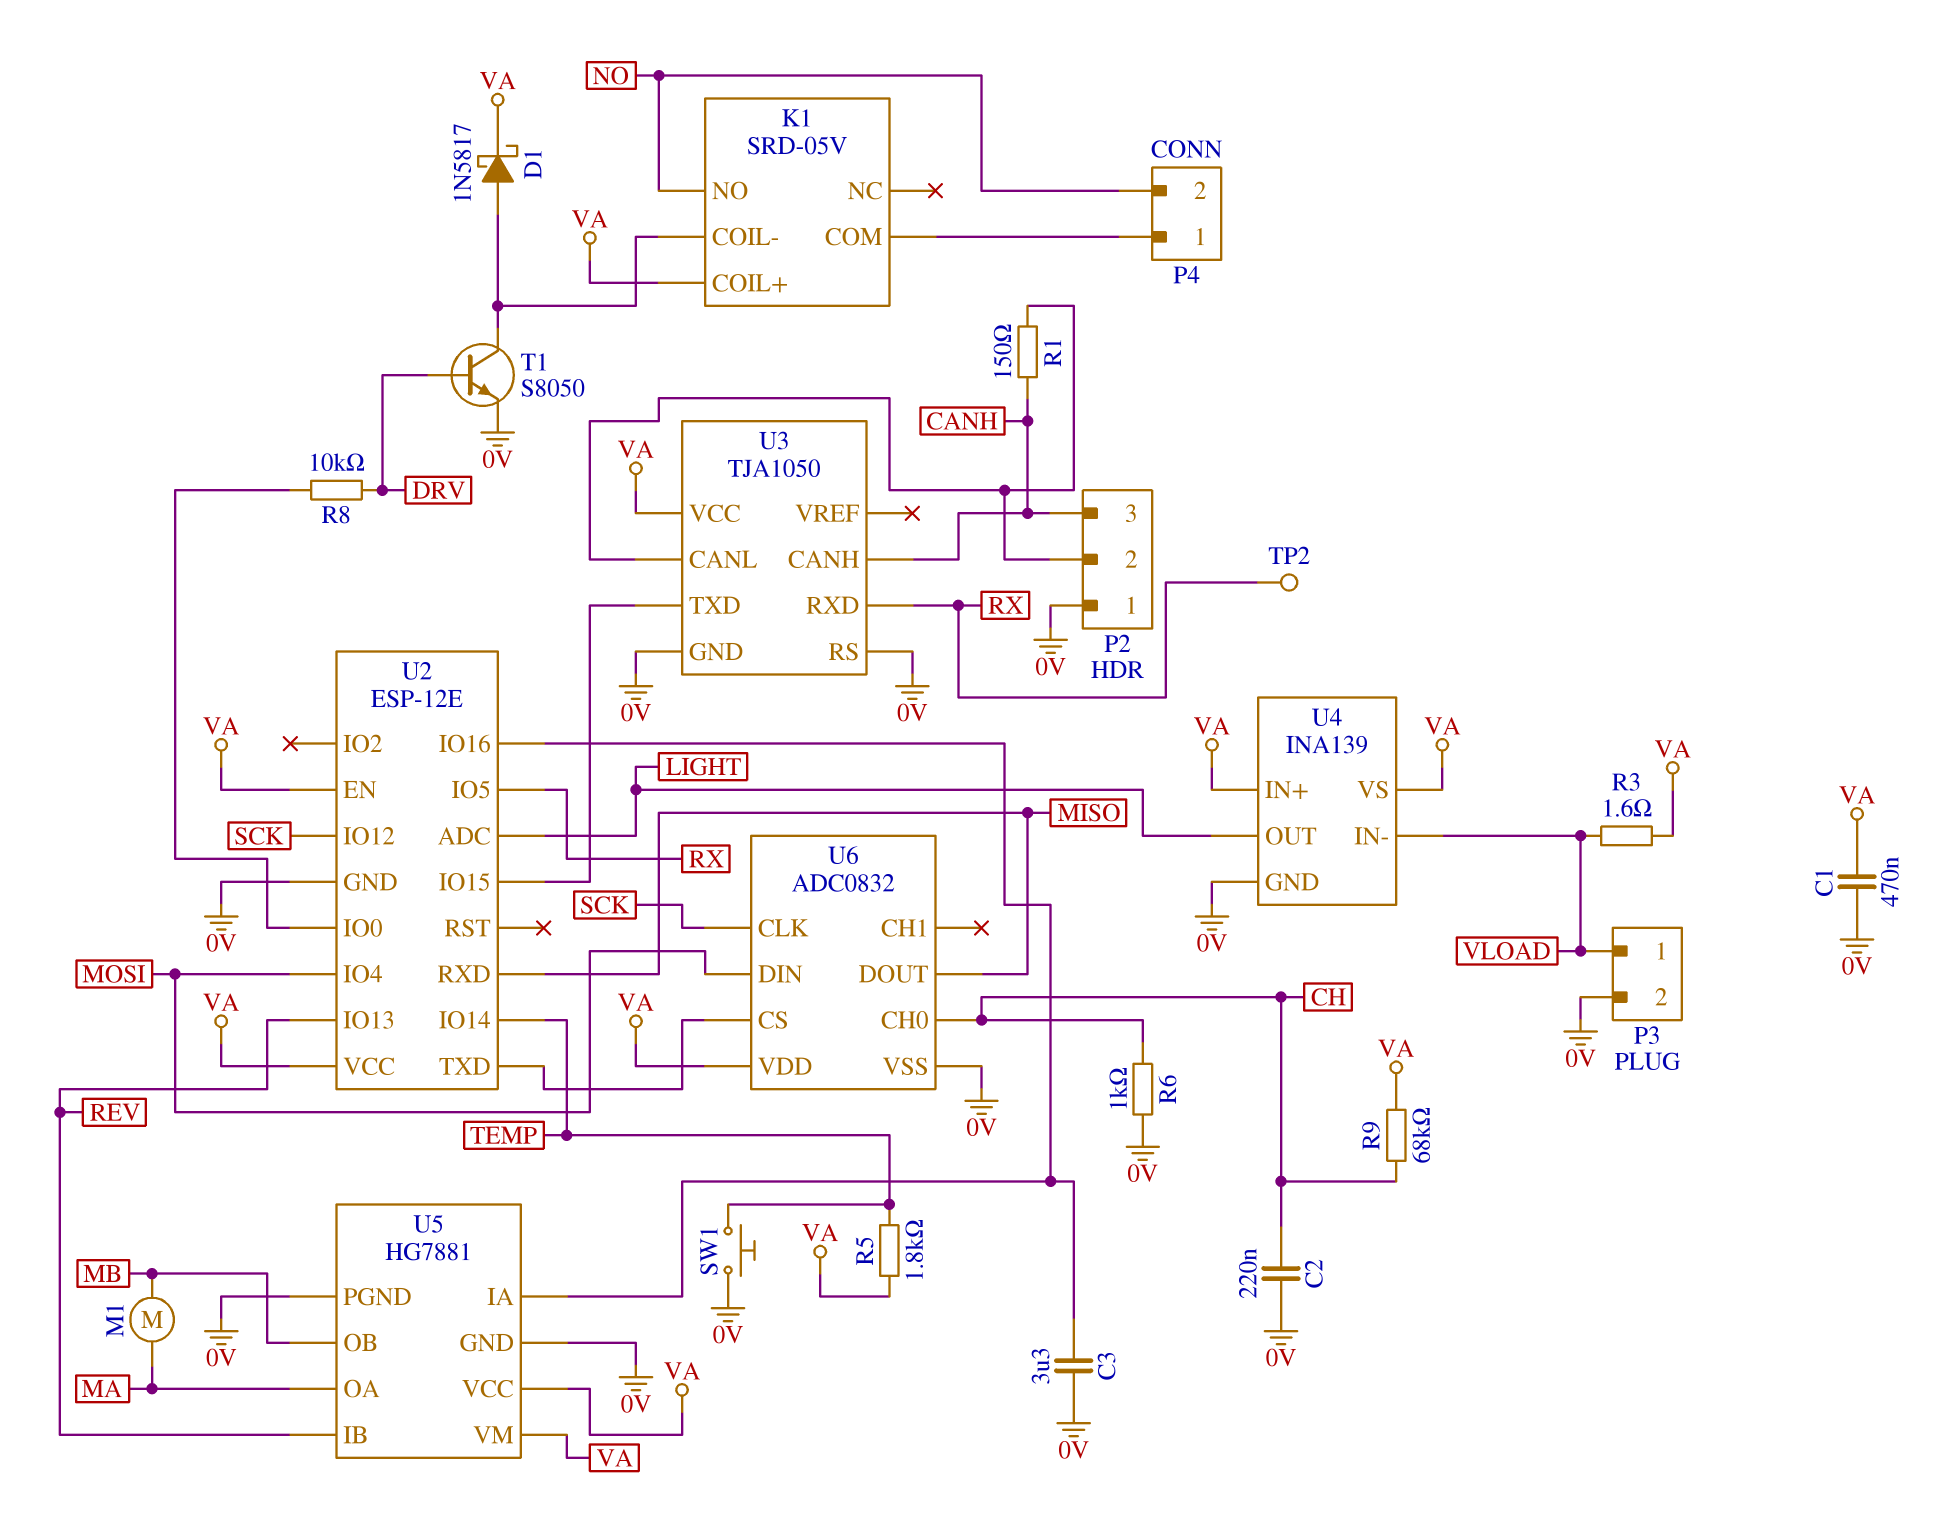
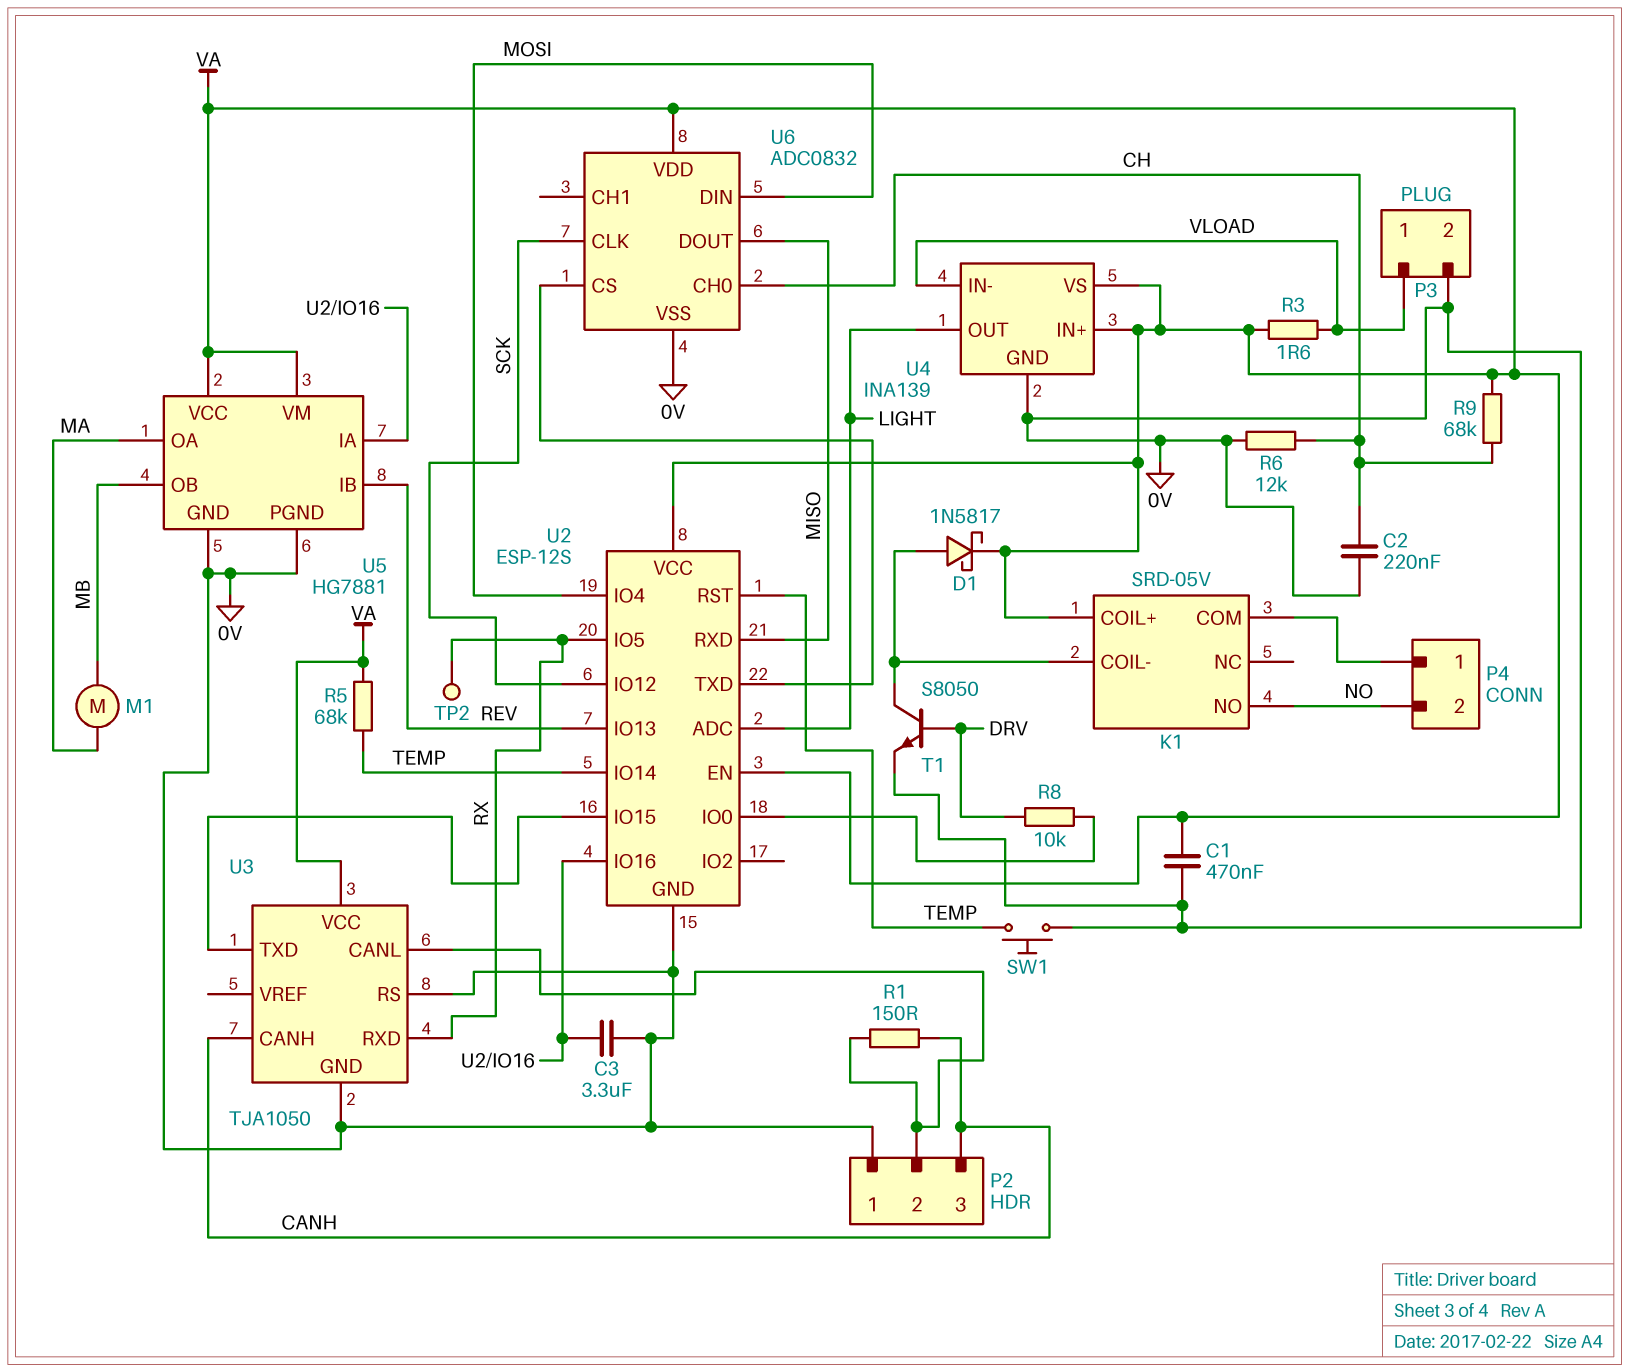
R5: 1.8k (TEMP, VA) -> 68k (TEMP, VA)
R6: 1k (0V, CH) -> 12k (0V, CH)
U2: ESP-12E -> ESP-12S
U2 pin RST: none -> TEMP

